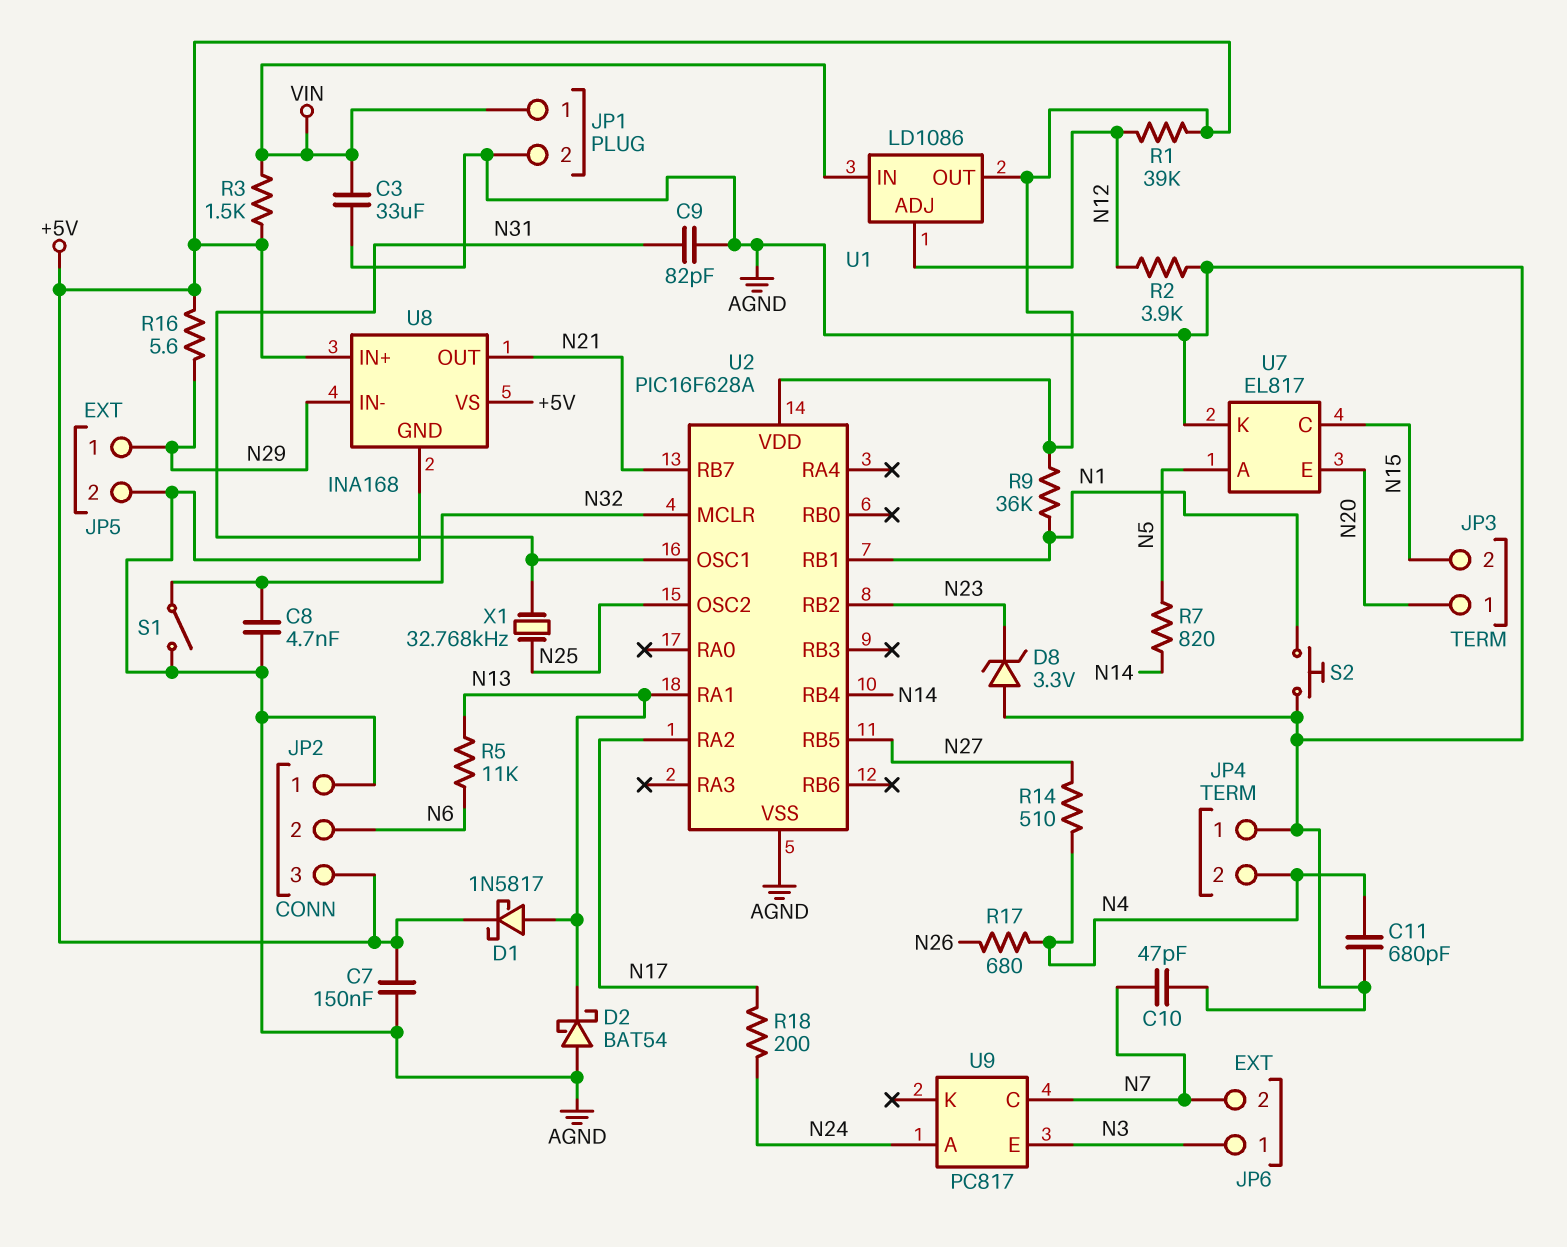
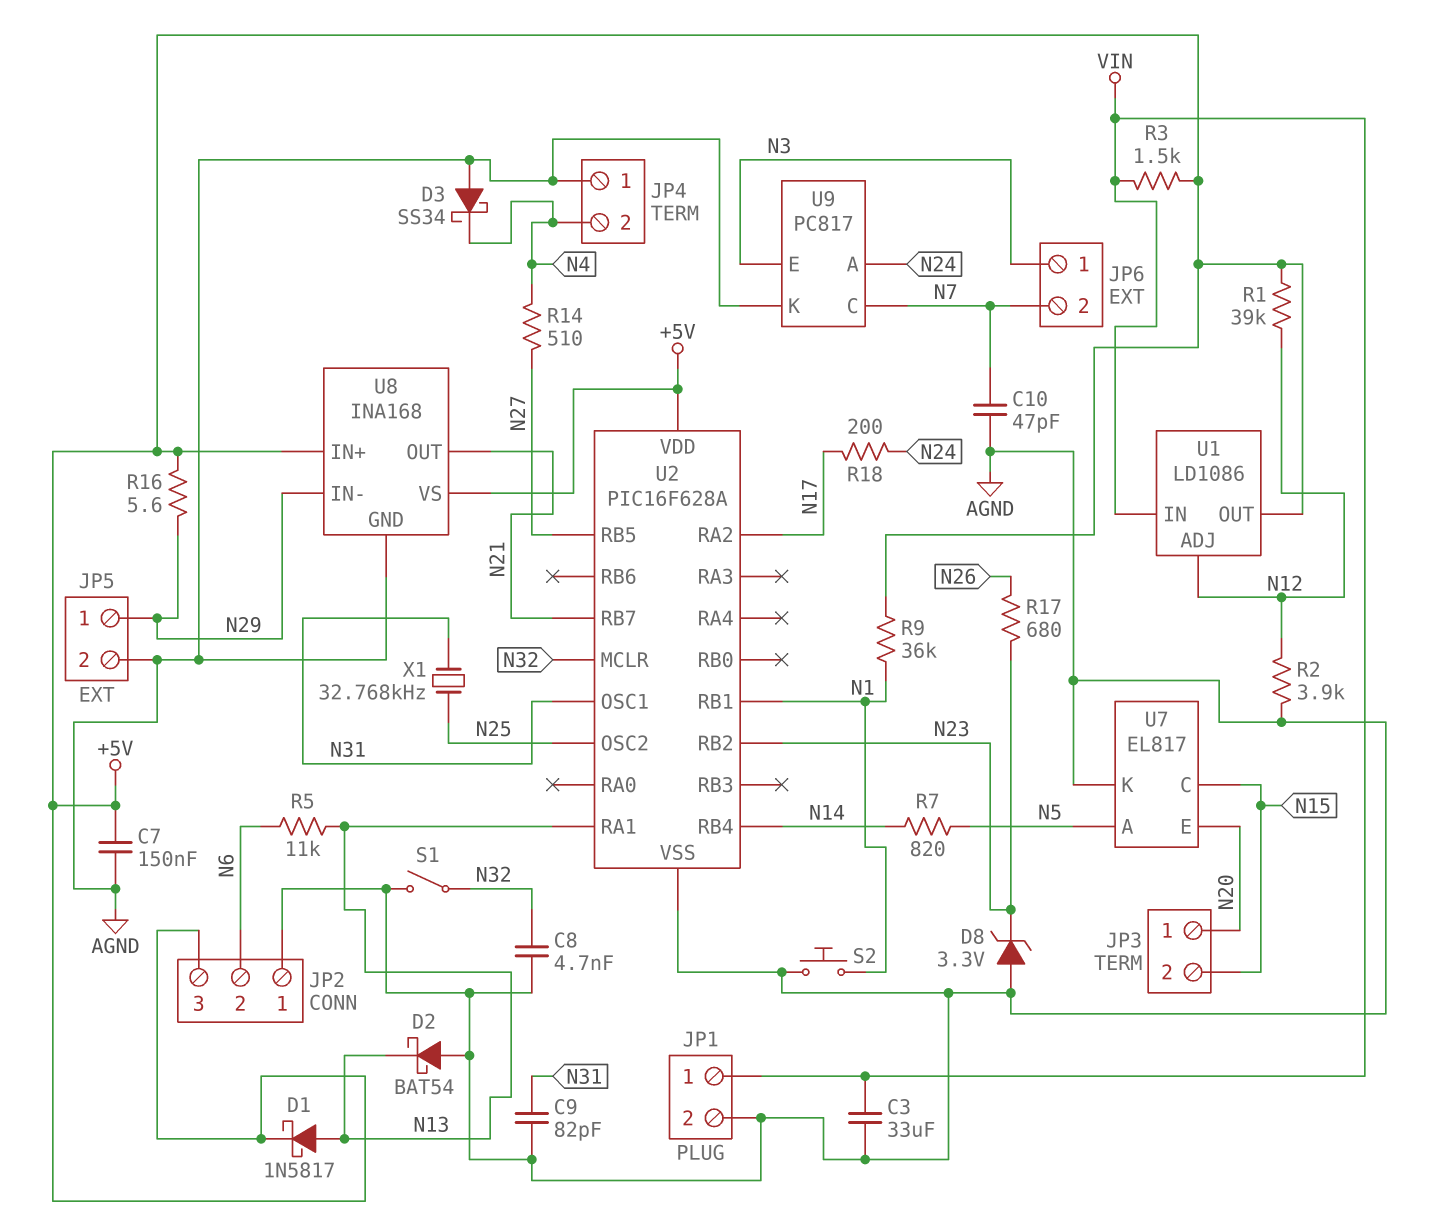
C11: 680pF (AGND, N4) -> none
D3: none -> schottky SS34 (A AGND, K N4)
R17: 680 (N4, N26) -> 680 (N23, N26)
U9 pin K: none -> AGND

